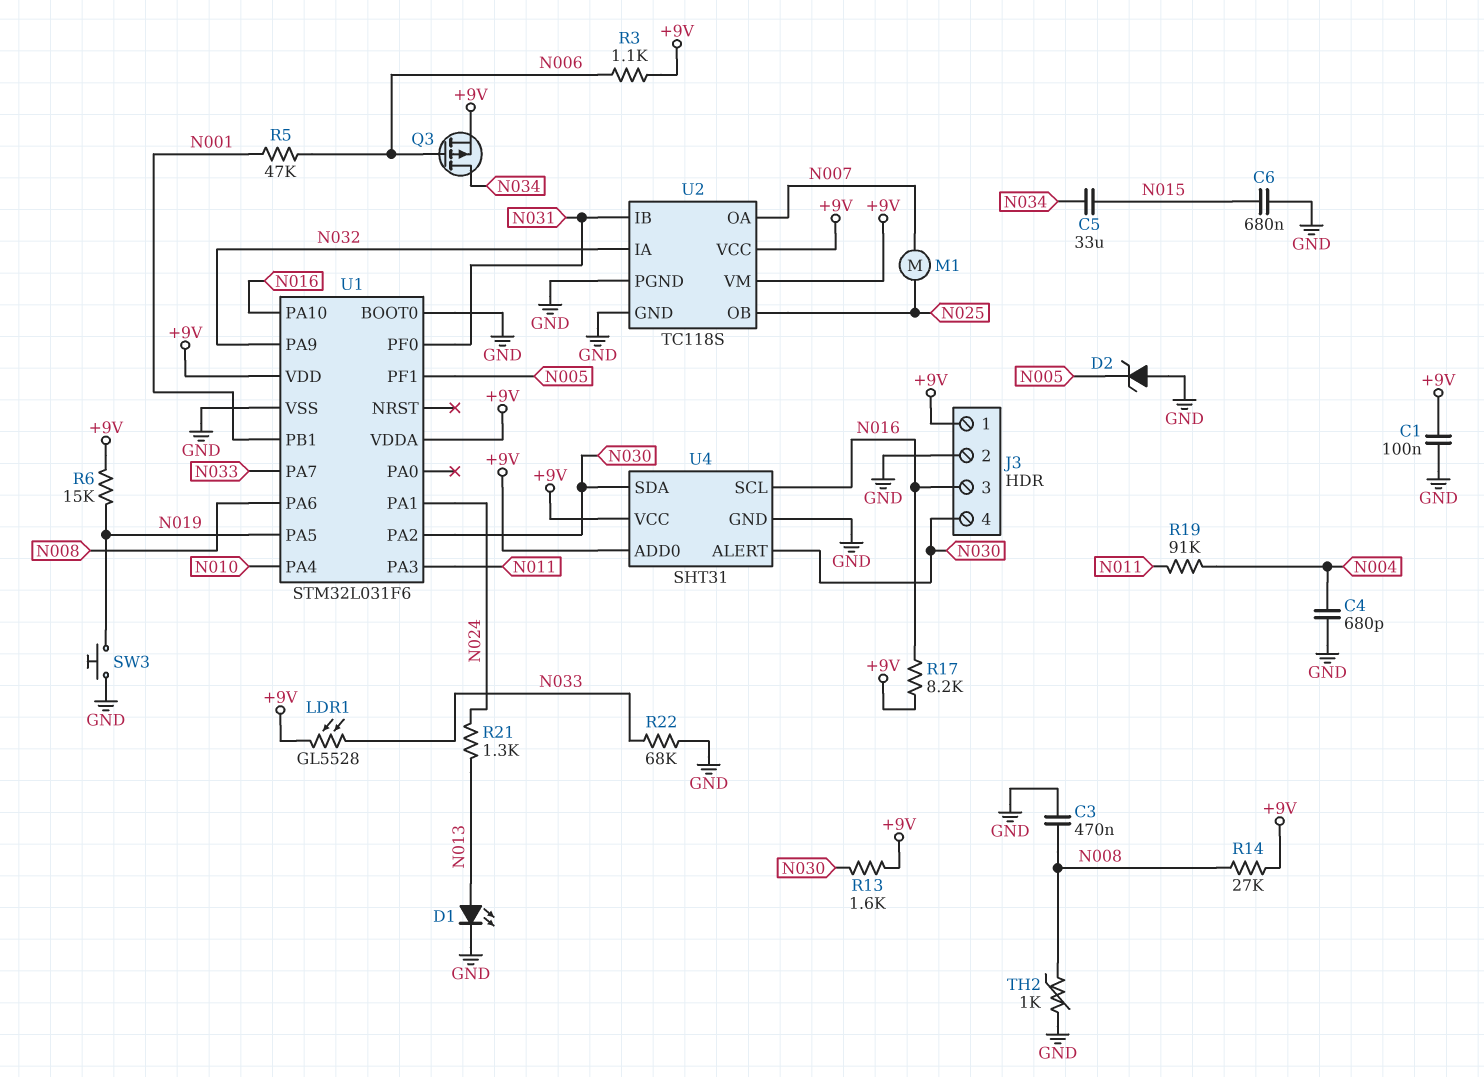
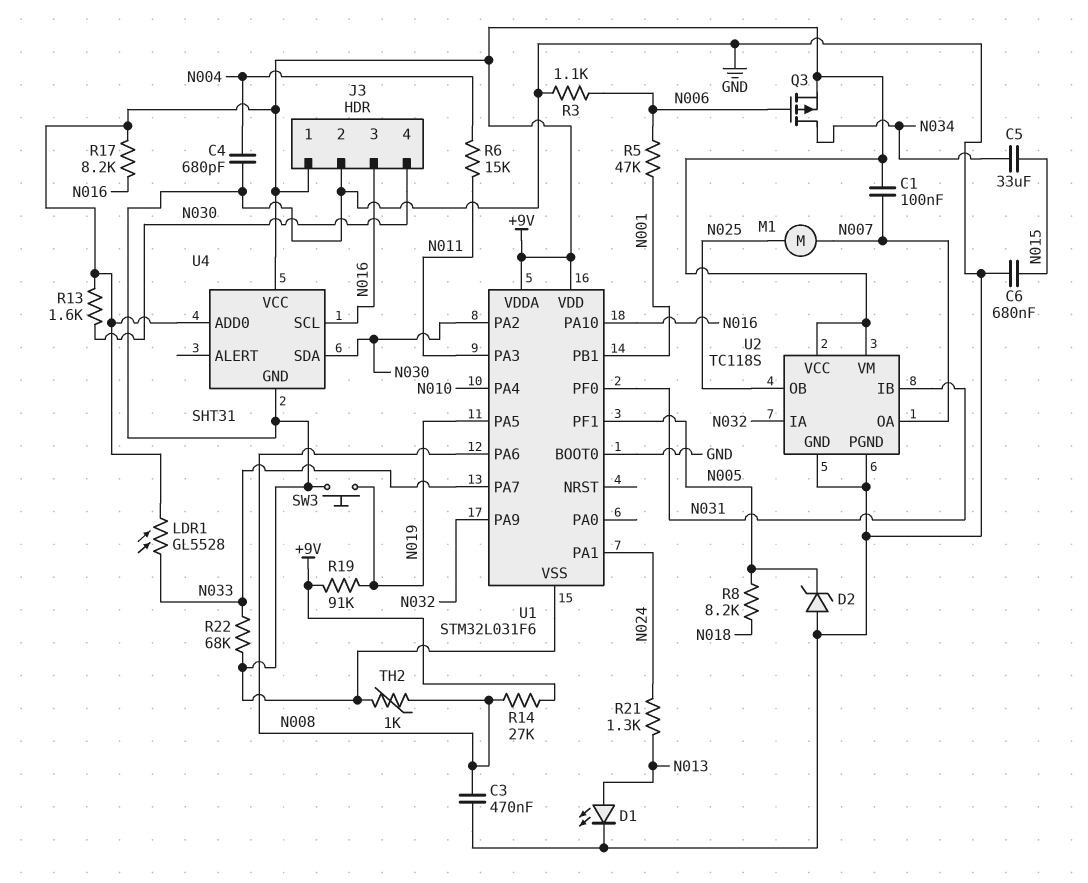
C1: 100nF (+9V, GND) -> 100nF (+9V, N007)
R3: 1.1k (+9V, N006) -> 1.1k (GND, N006)
R6: 15k (+9V, N019) -> 15k (N004, N011)
R8: none -> 8.2k (N005, N018)
R19: 91k (N004, N011) -> 91k (+9V, N019)
U4 pin ALERT: N030 -> none

